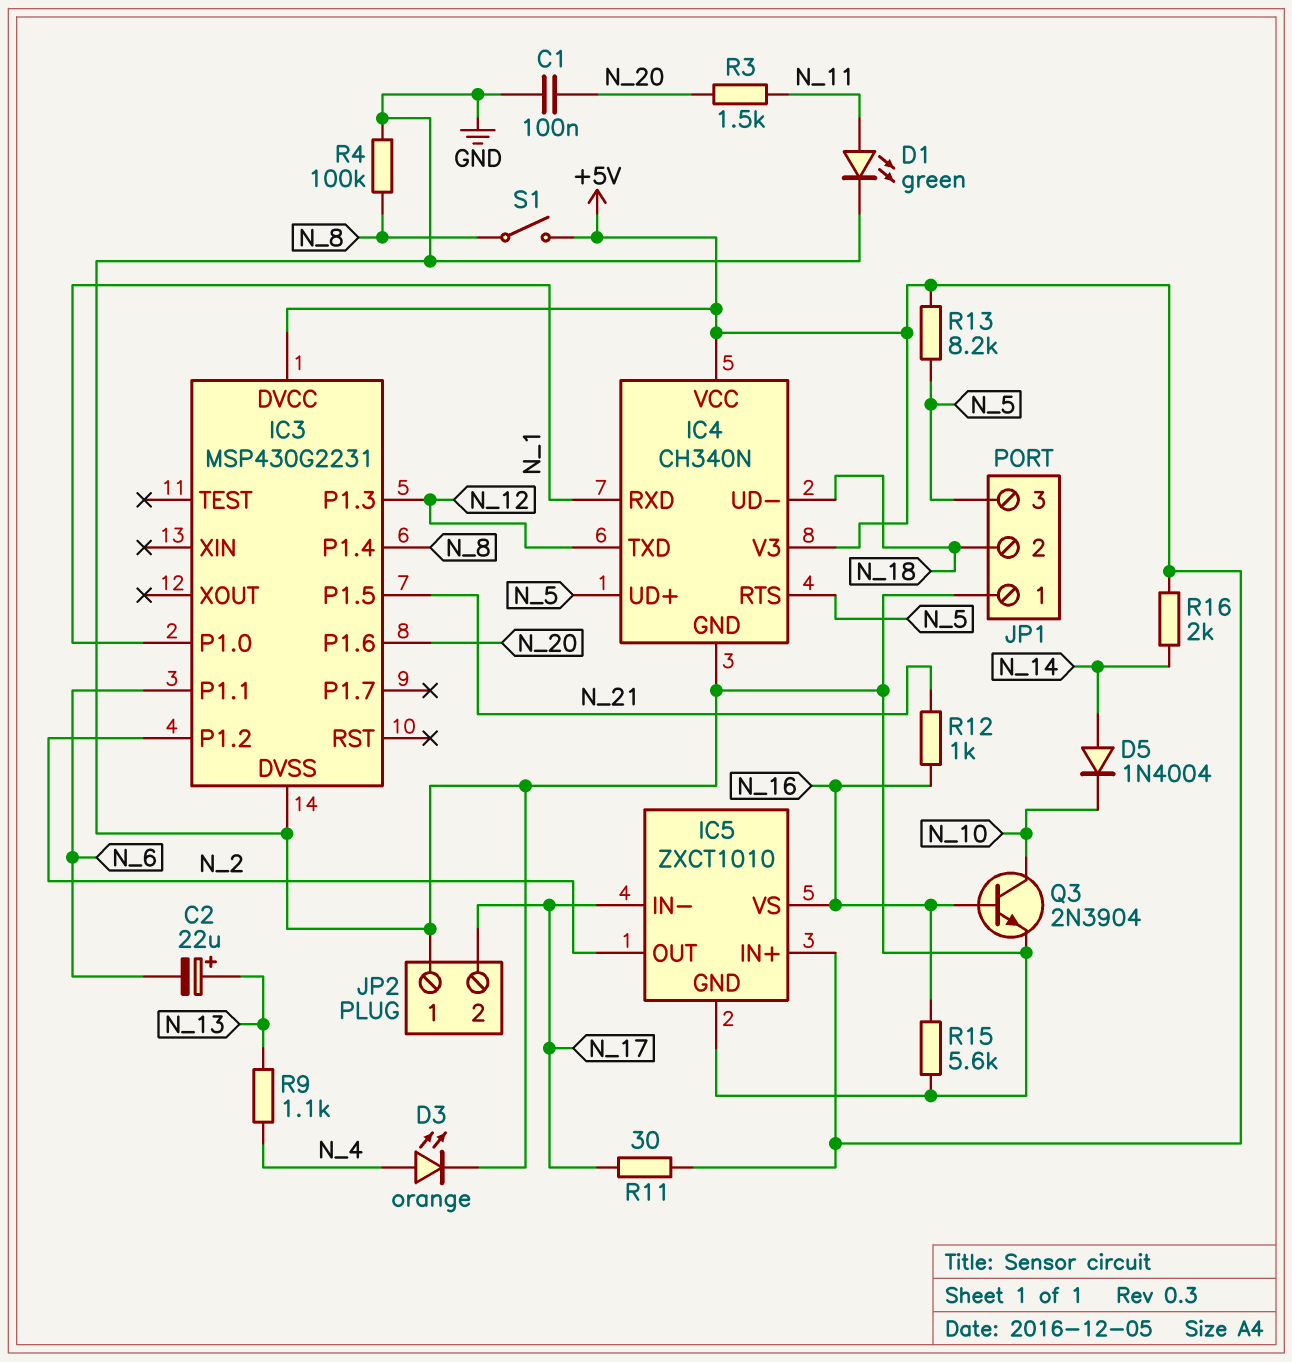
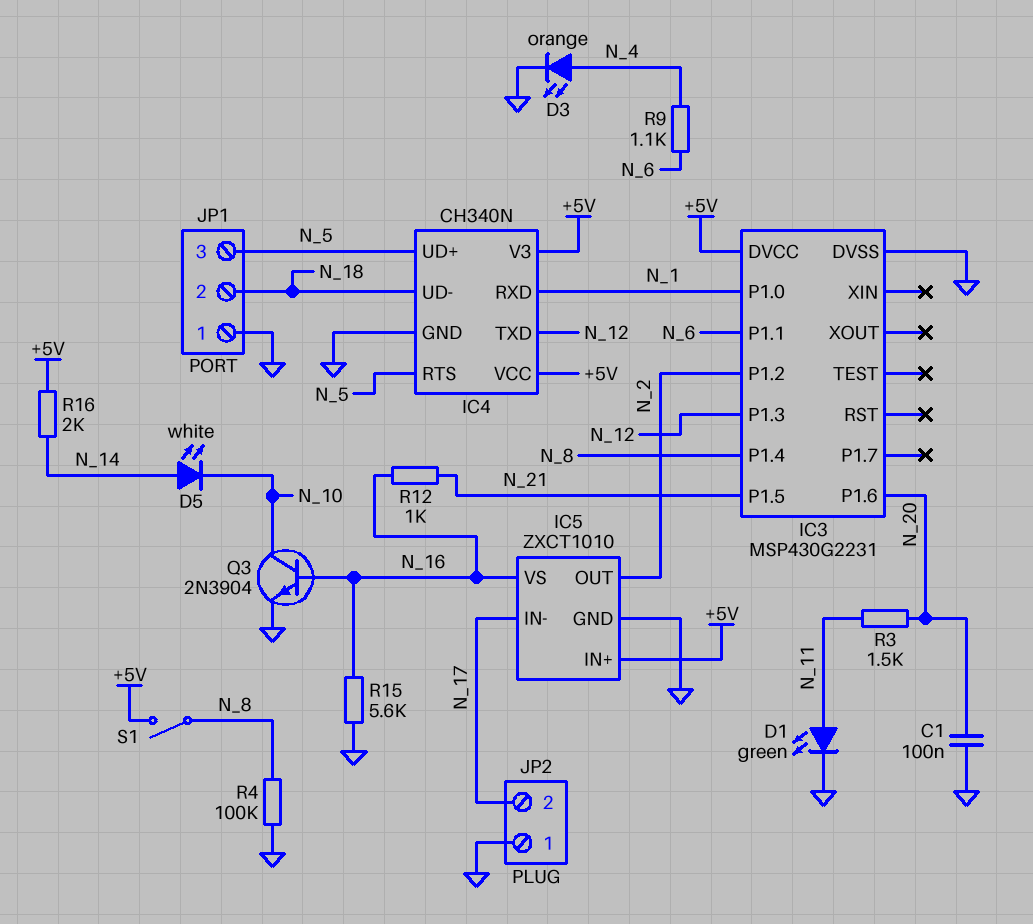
C2: 22uF (plus N_13, minus N_6) -> none
D5: diode 1N4004 (A N_14, K N_10) -> LED white (A N_14, K N_10)
R9: 1.1k (N_4, N_13) -> 1.1k (N_4, N_6)
R11: 30 (+5V, N_17) -> none
R13: 8.2k (+5V, N_5) -> none

